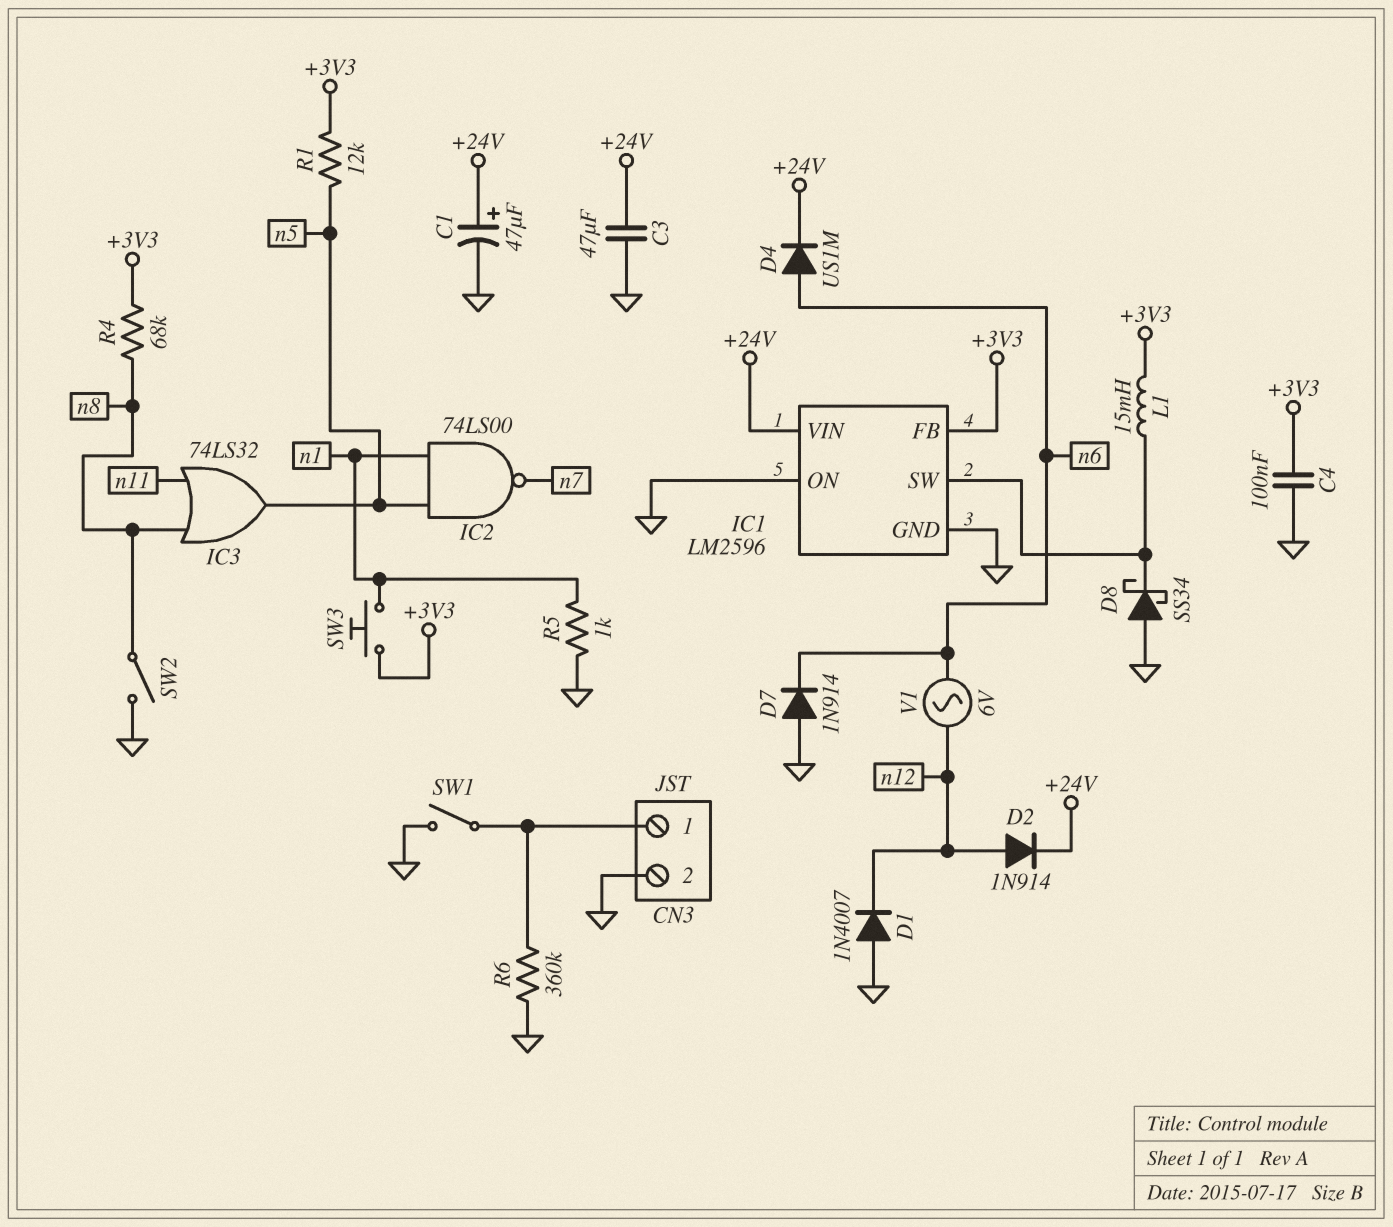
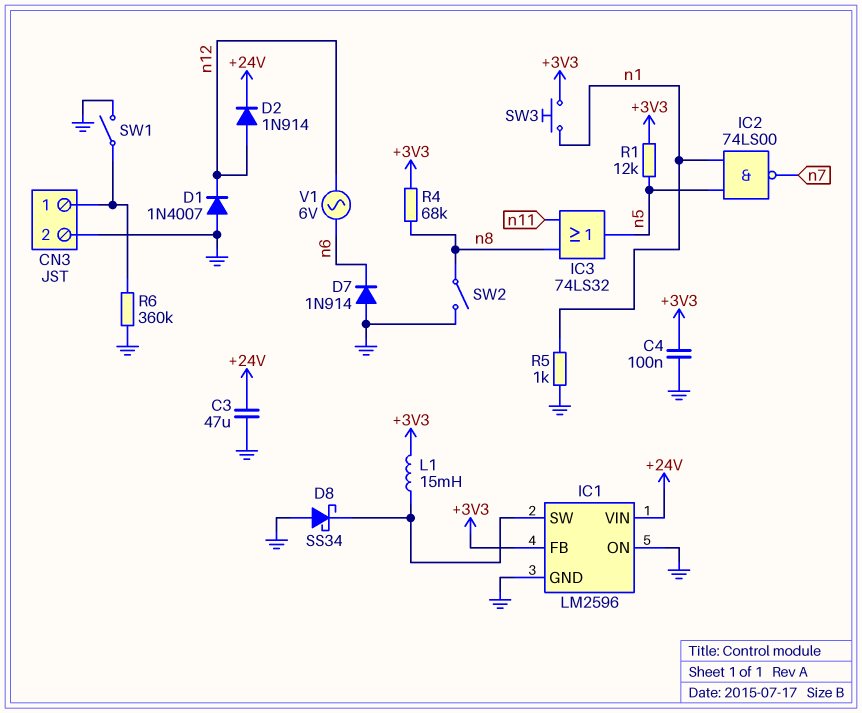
C1: 47uF (plus +24V, minus GND) -> none
D4: diode US1M (A n6, K +24V) -> none

